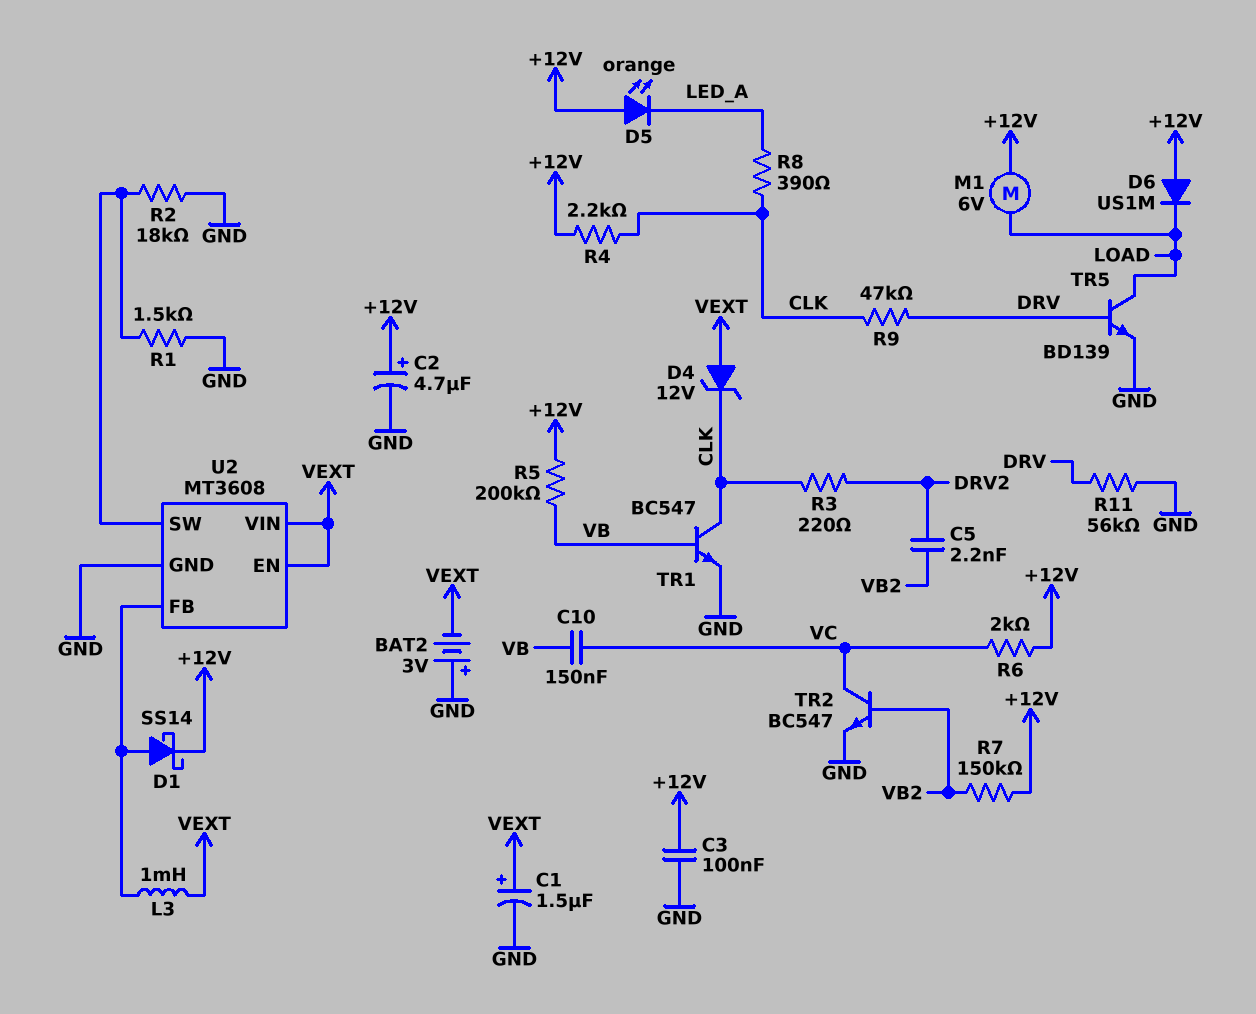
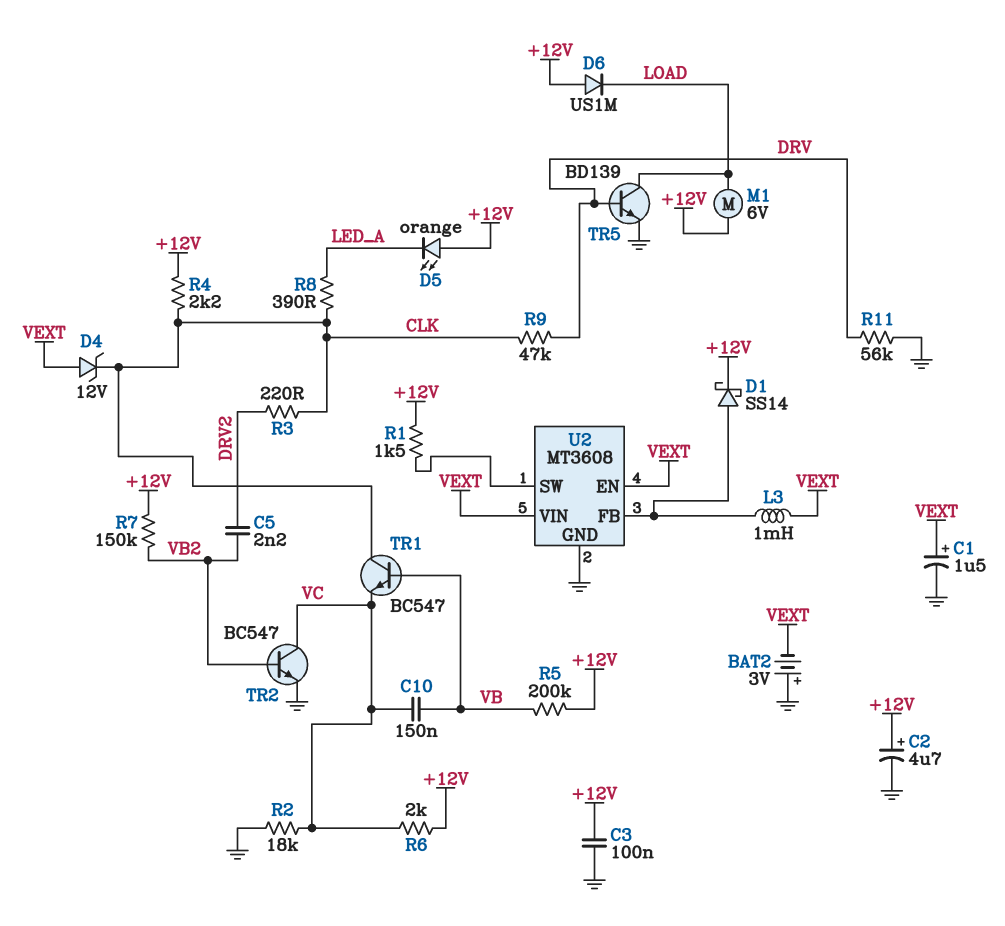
R1: 1.5k (GND, U2/SW) -> 1.5k (+12V, U2/SW)
R2: 18k (GND, U2/SW) -> 18k (GND, VC)
TR1: NPN BC547 (B VB, C CLK, E GND) -> NPN BC547 (B VB, C CLK, E VC)

